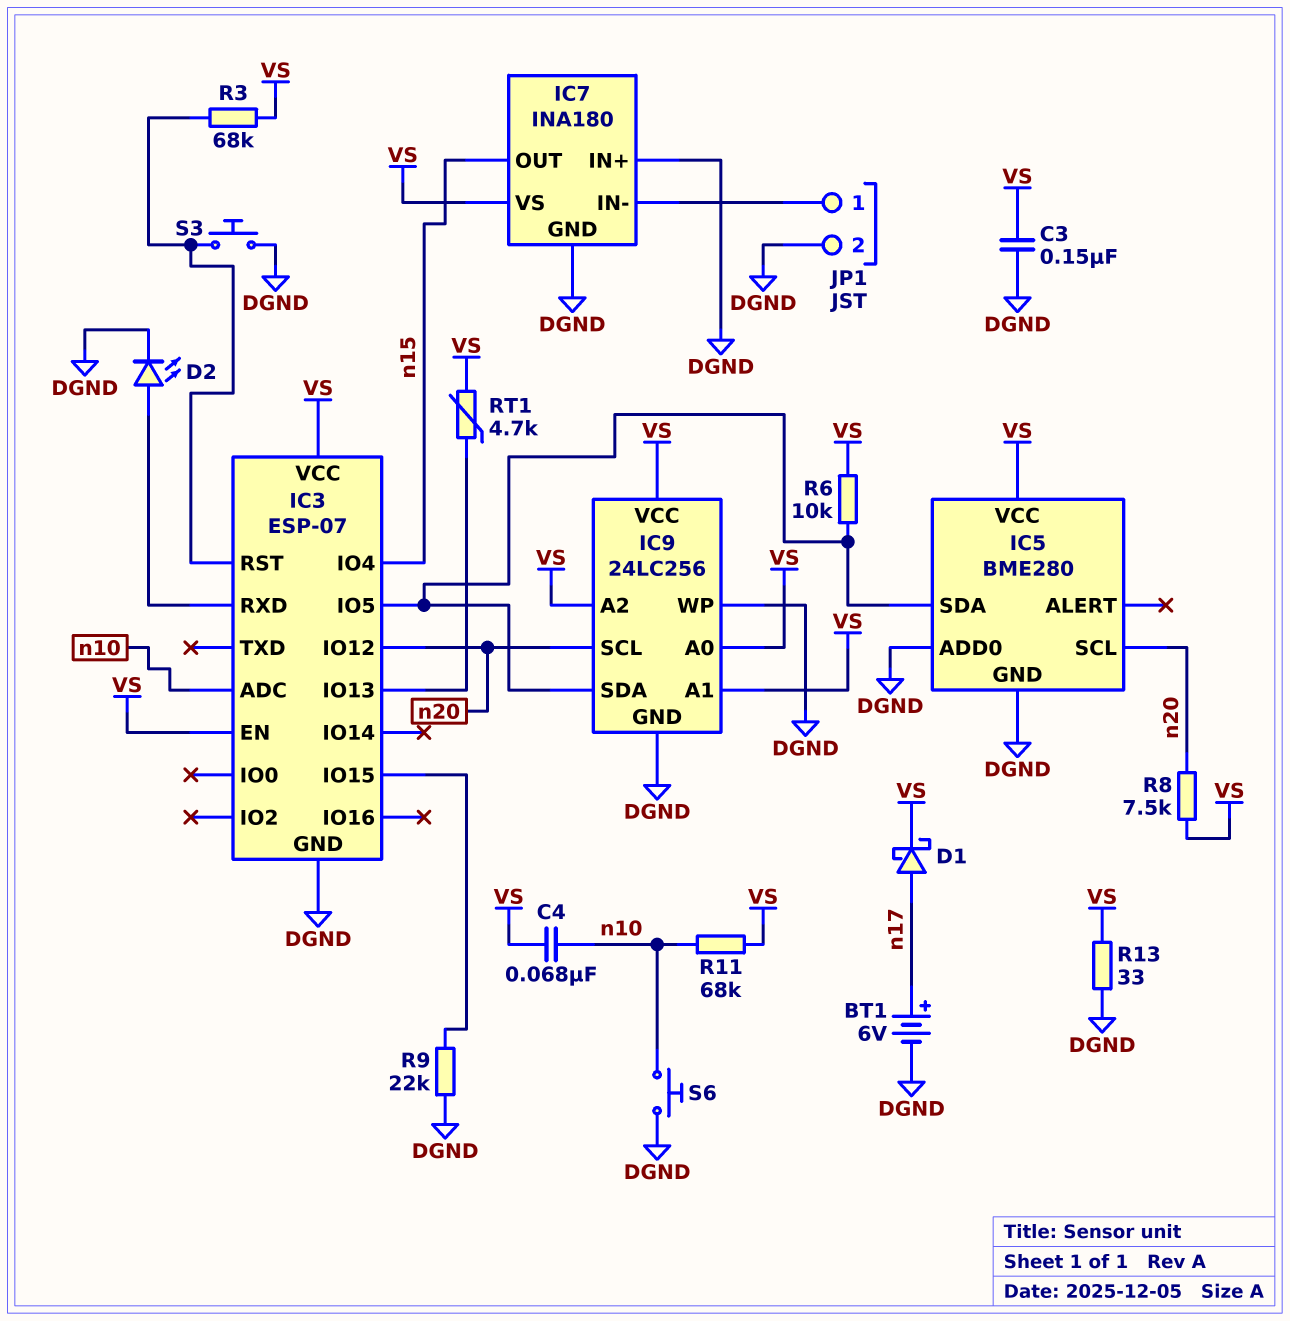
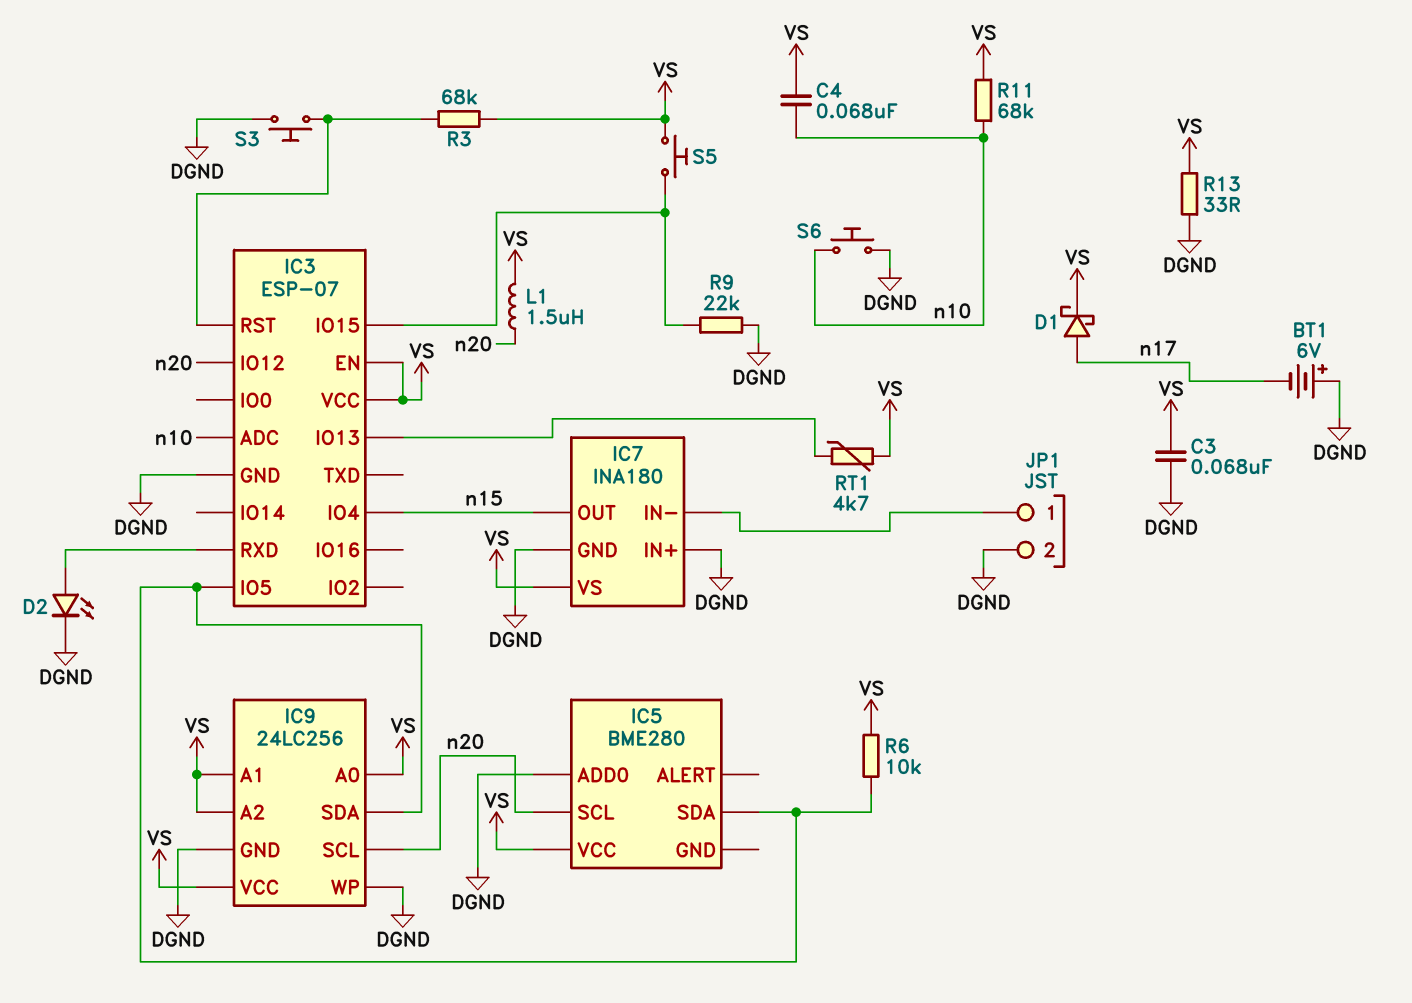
BT1: 6V (plus n17, minus DGND) -> 6V (plus DGND, minus n17)
C3: 150nF (DGND, VS) -> 68nF (DGND, VS)
IC5 pin GND: DGND -> none
L1: none -> 1.5uH (VS, n20)
R8: 7.5k (VS, n20) -> none
S5: none -> button (IC3/IO15, VS)

